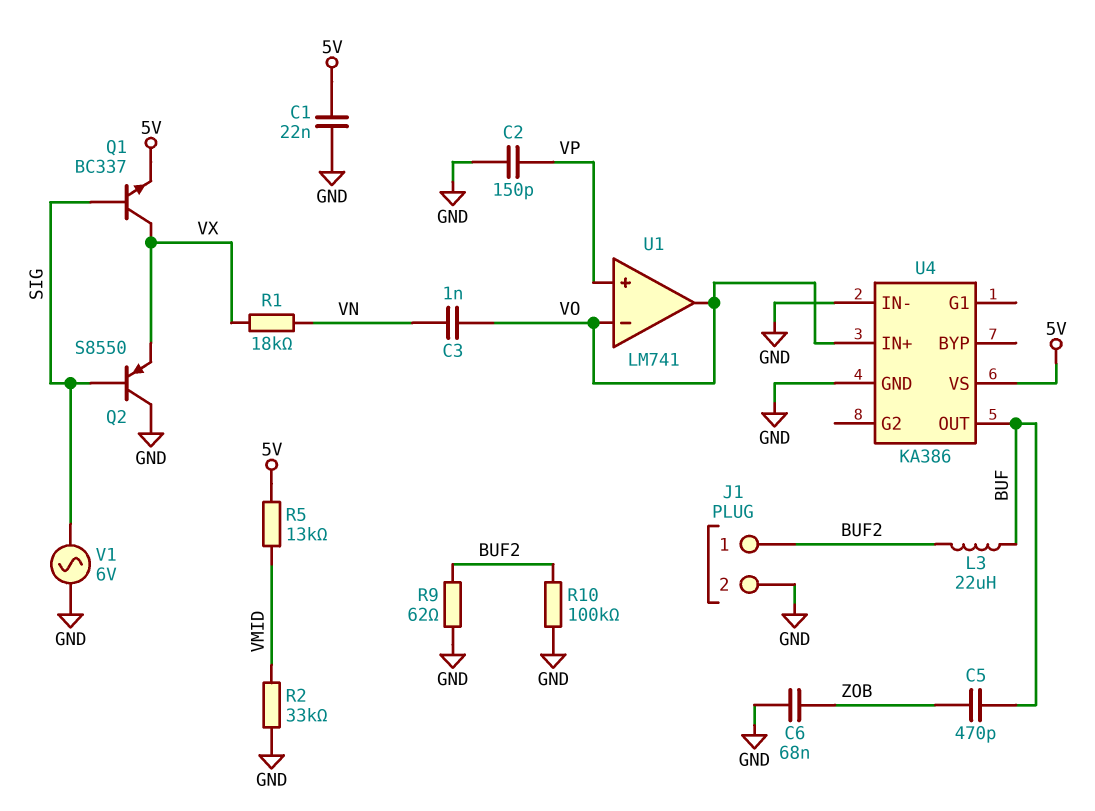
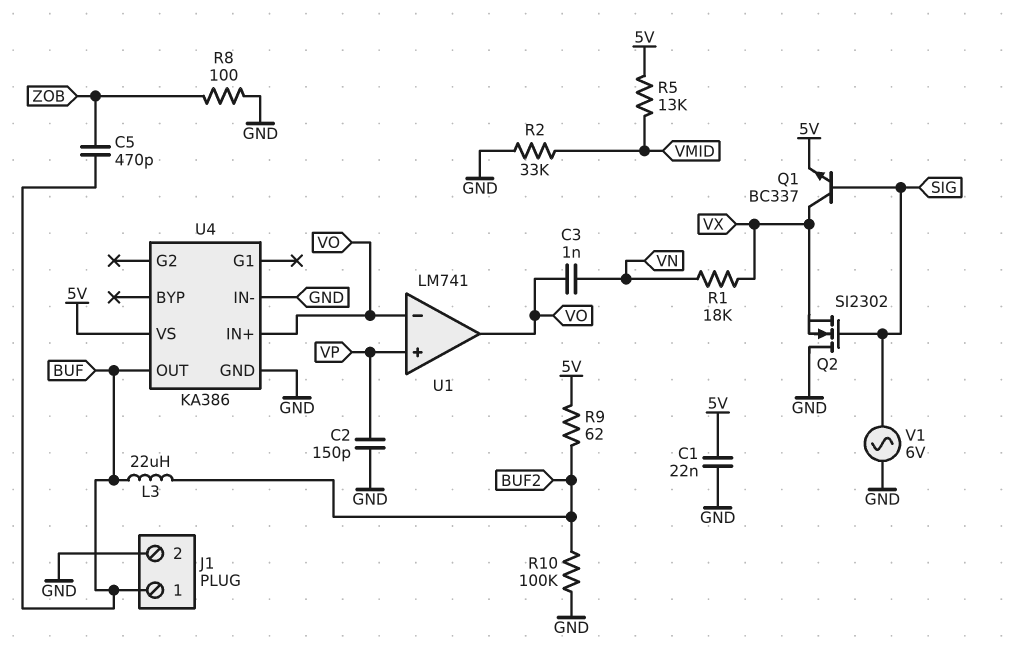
C6: 68nF (GND, ZOB) -> none
J1 pin 1: BUF2 -> BUF
Q2: PNP S8550 (B SIG, C GND, E VX) -> NMOS SI2302 (G SIG, D GND, S VX)
R8: none -> 100 (GND, ZOB)
R9: 62 (BUF2, GND) -> 62 (5V, BUF2)

